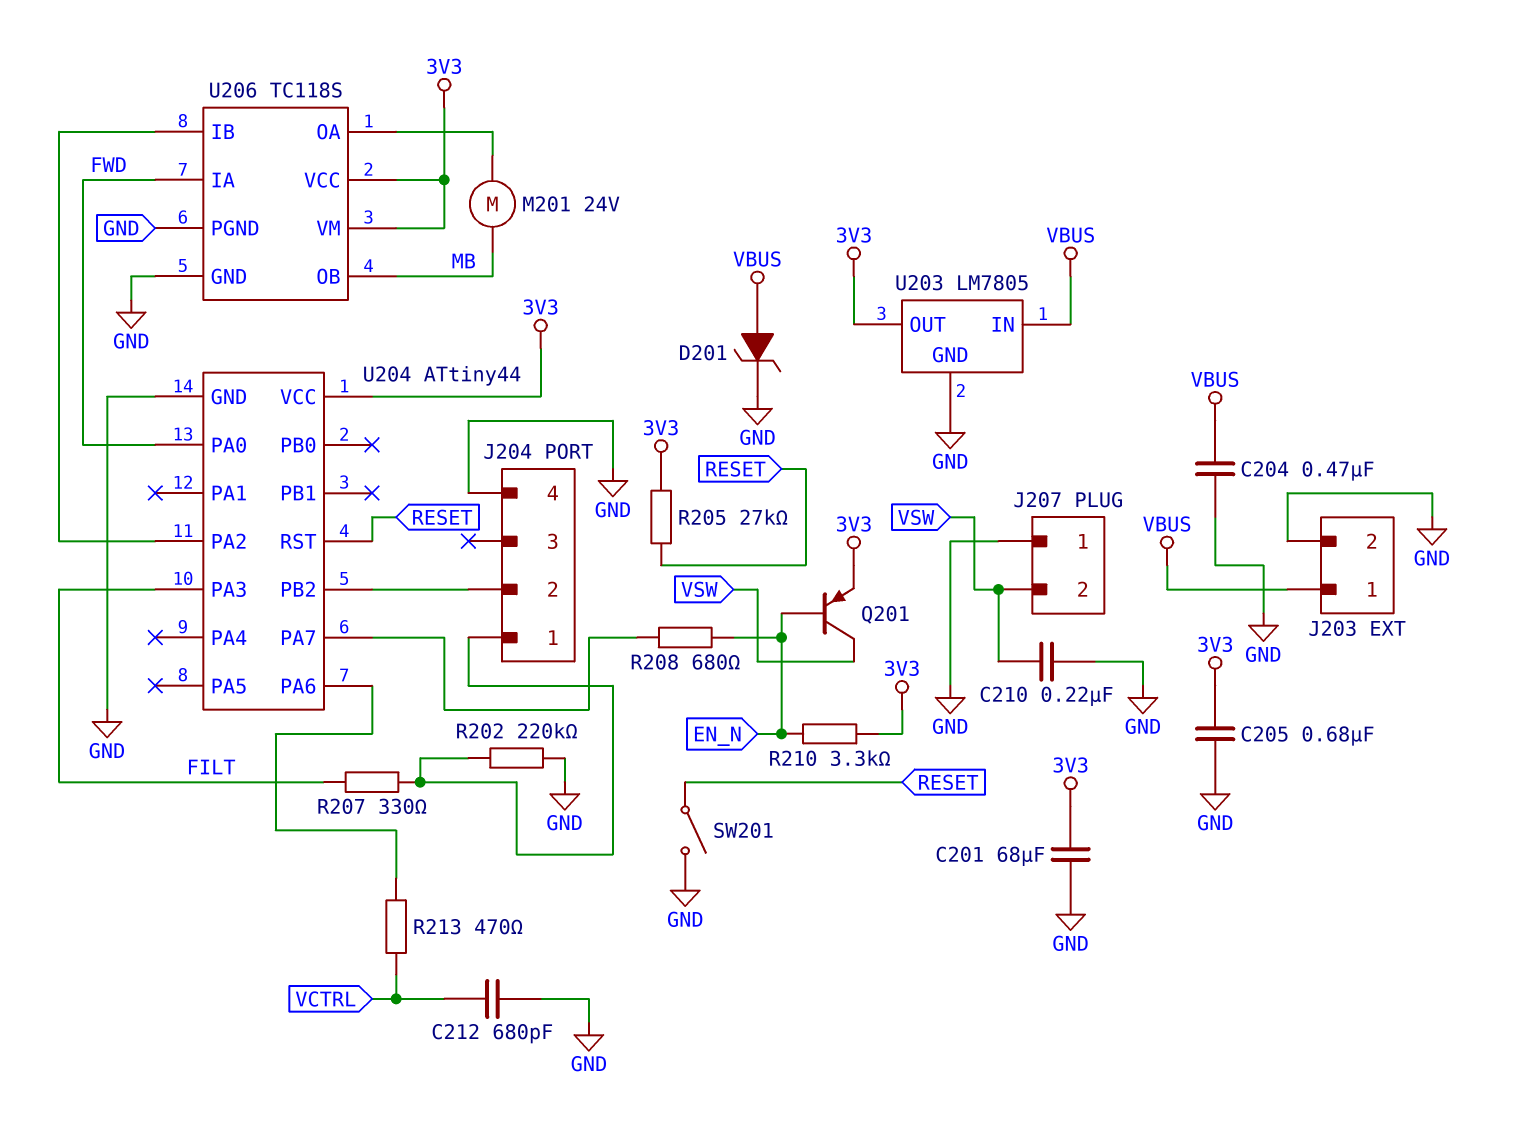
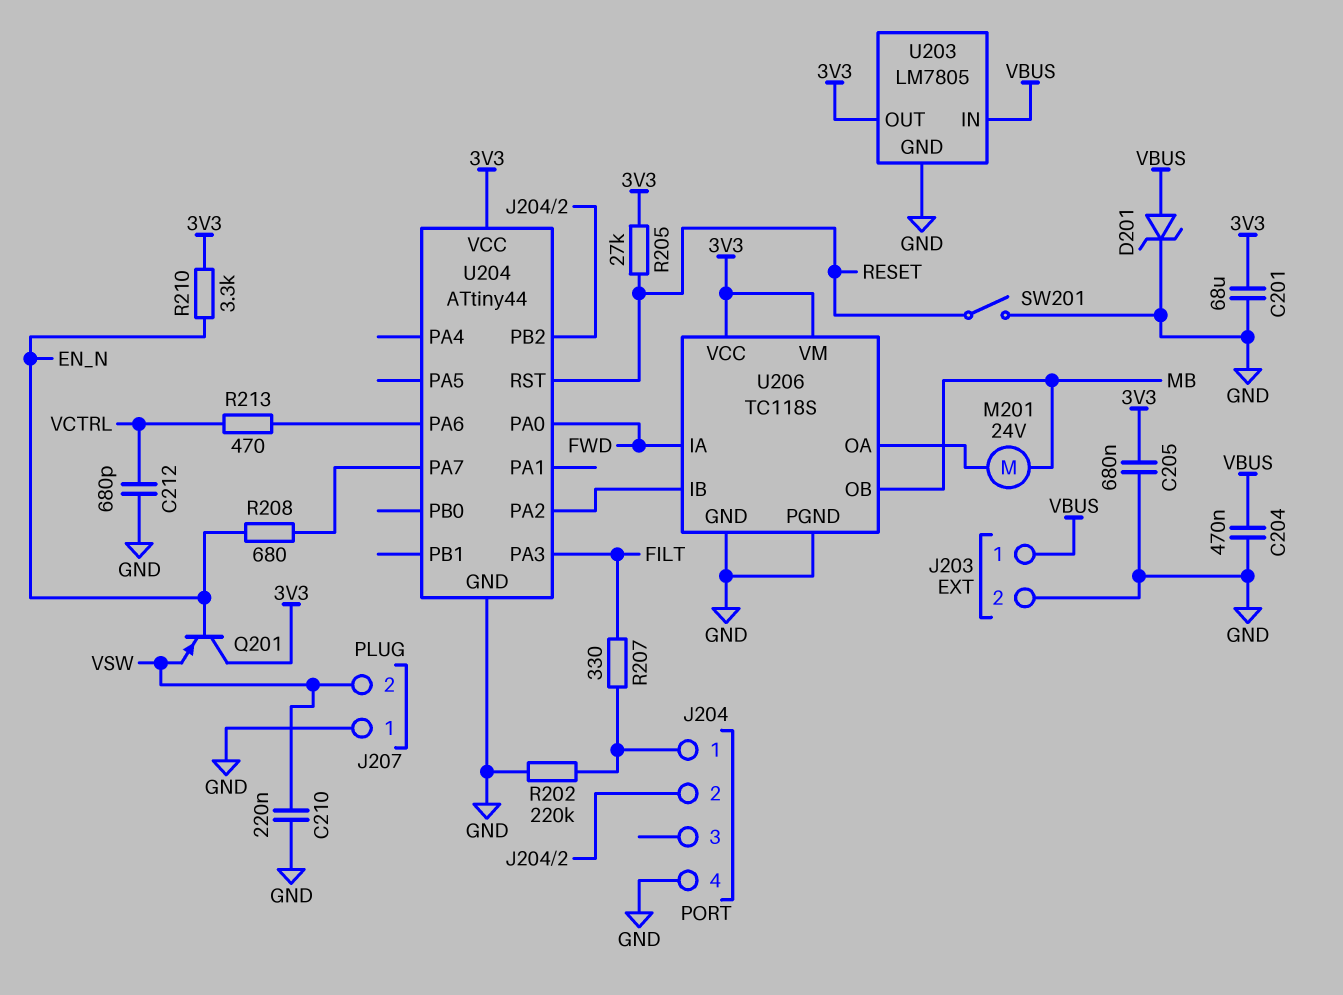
Q201: PNP (B EN_N, C VSW, E 3V3) -> PNP (B EN_N, C 3V3, E VSW)

